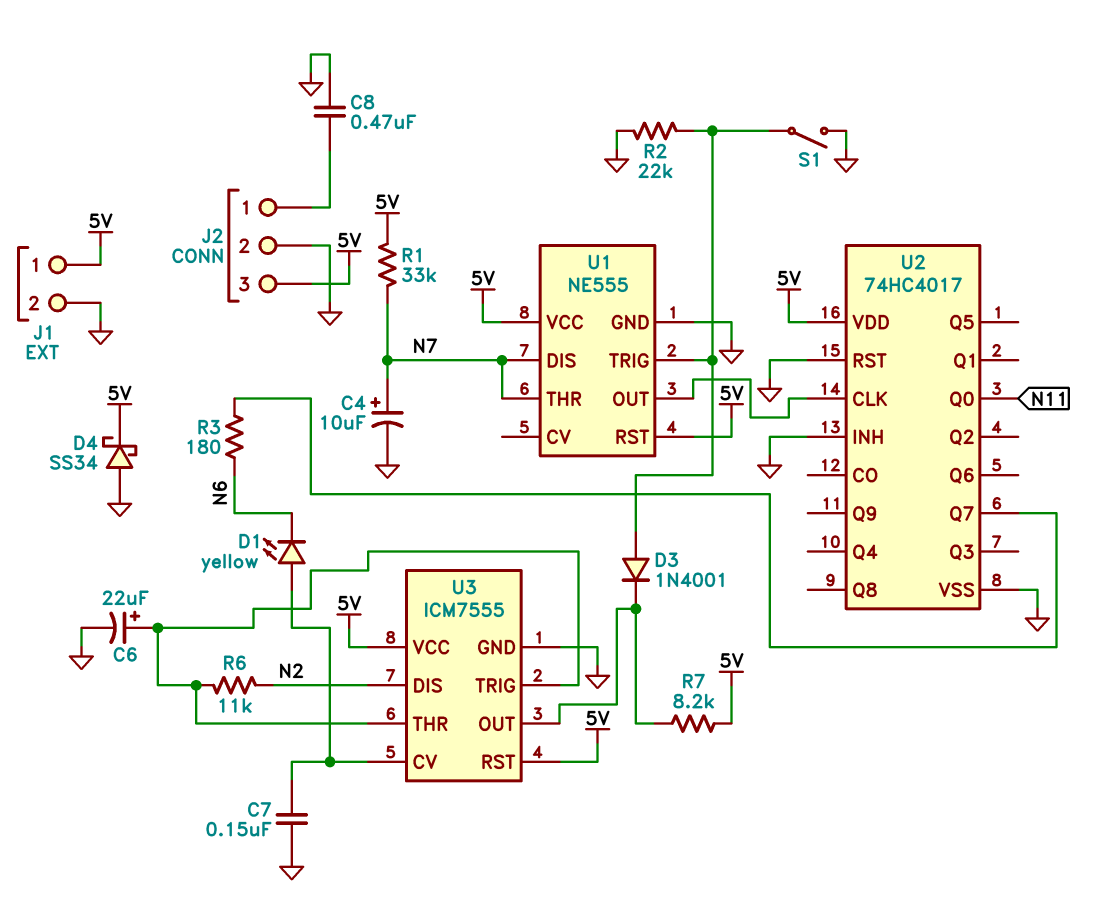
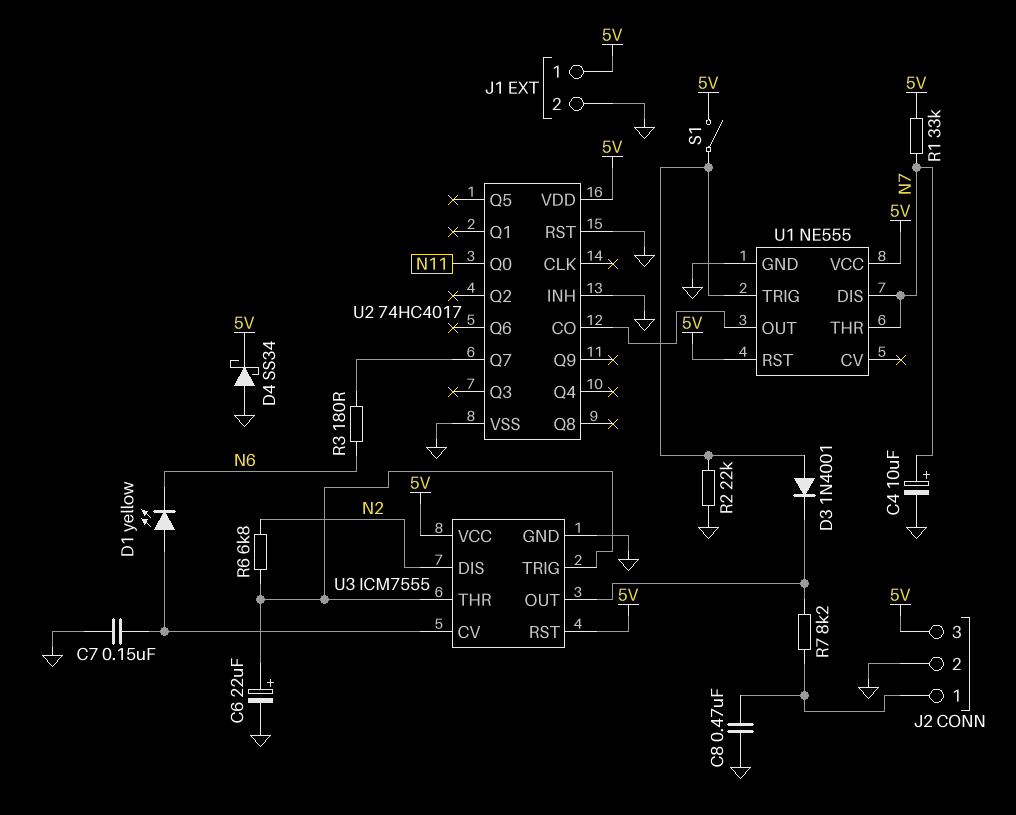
R6: 11k (N2, U3/THR) -> 6.8k (N2, U3/THR)
R7: 8.2k (5V, U3/OUT) -> 8.2k (J2/1, U3/OUT)
S1: switch (GND, U1/TRIG) -> switch (5V, U1/TRIG)
U2 pin CLK: U1/OUT -> none
U2 pin CO: none -> U1/OUT

